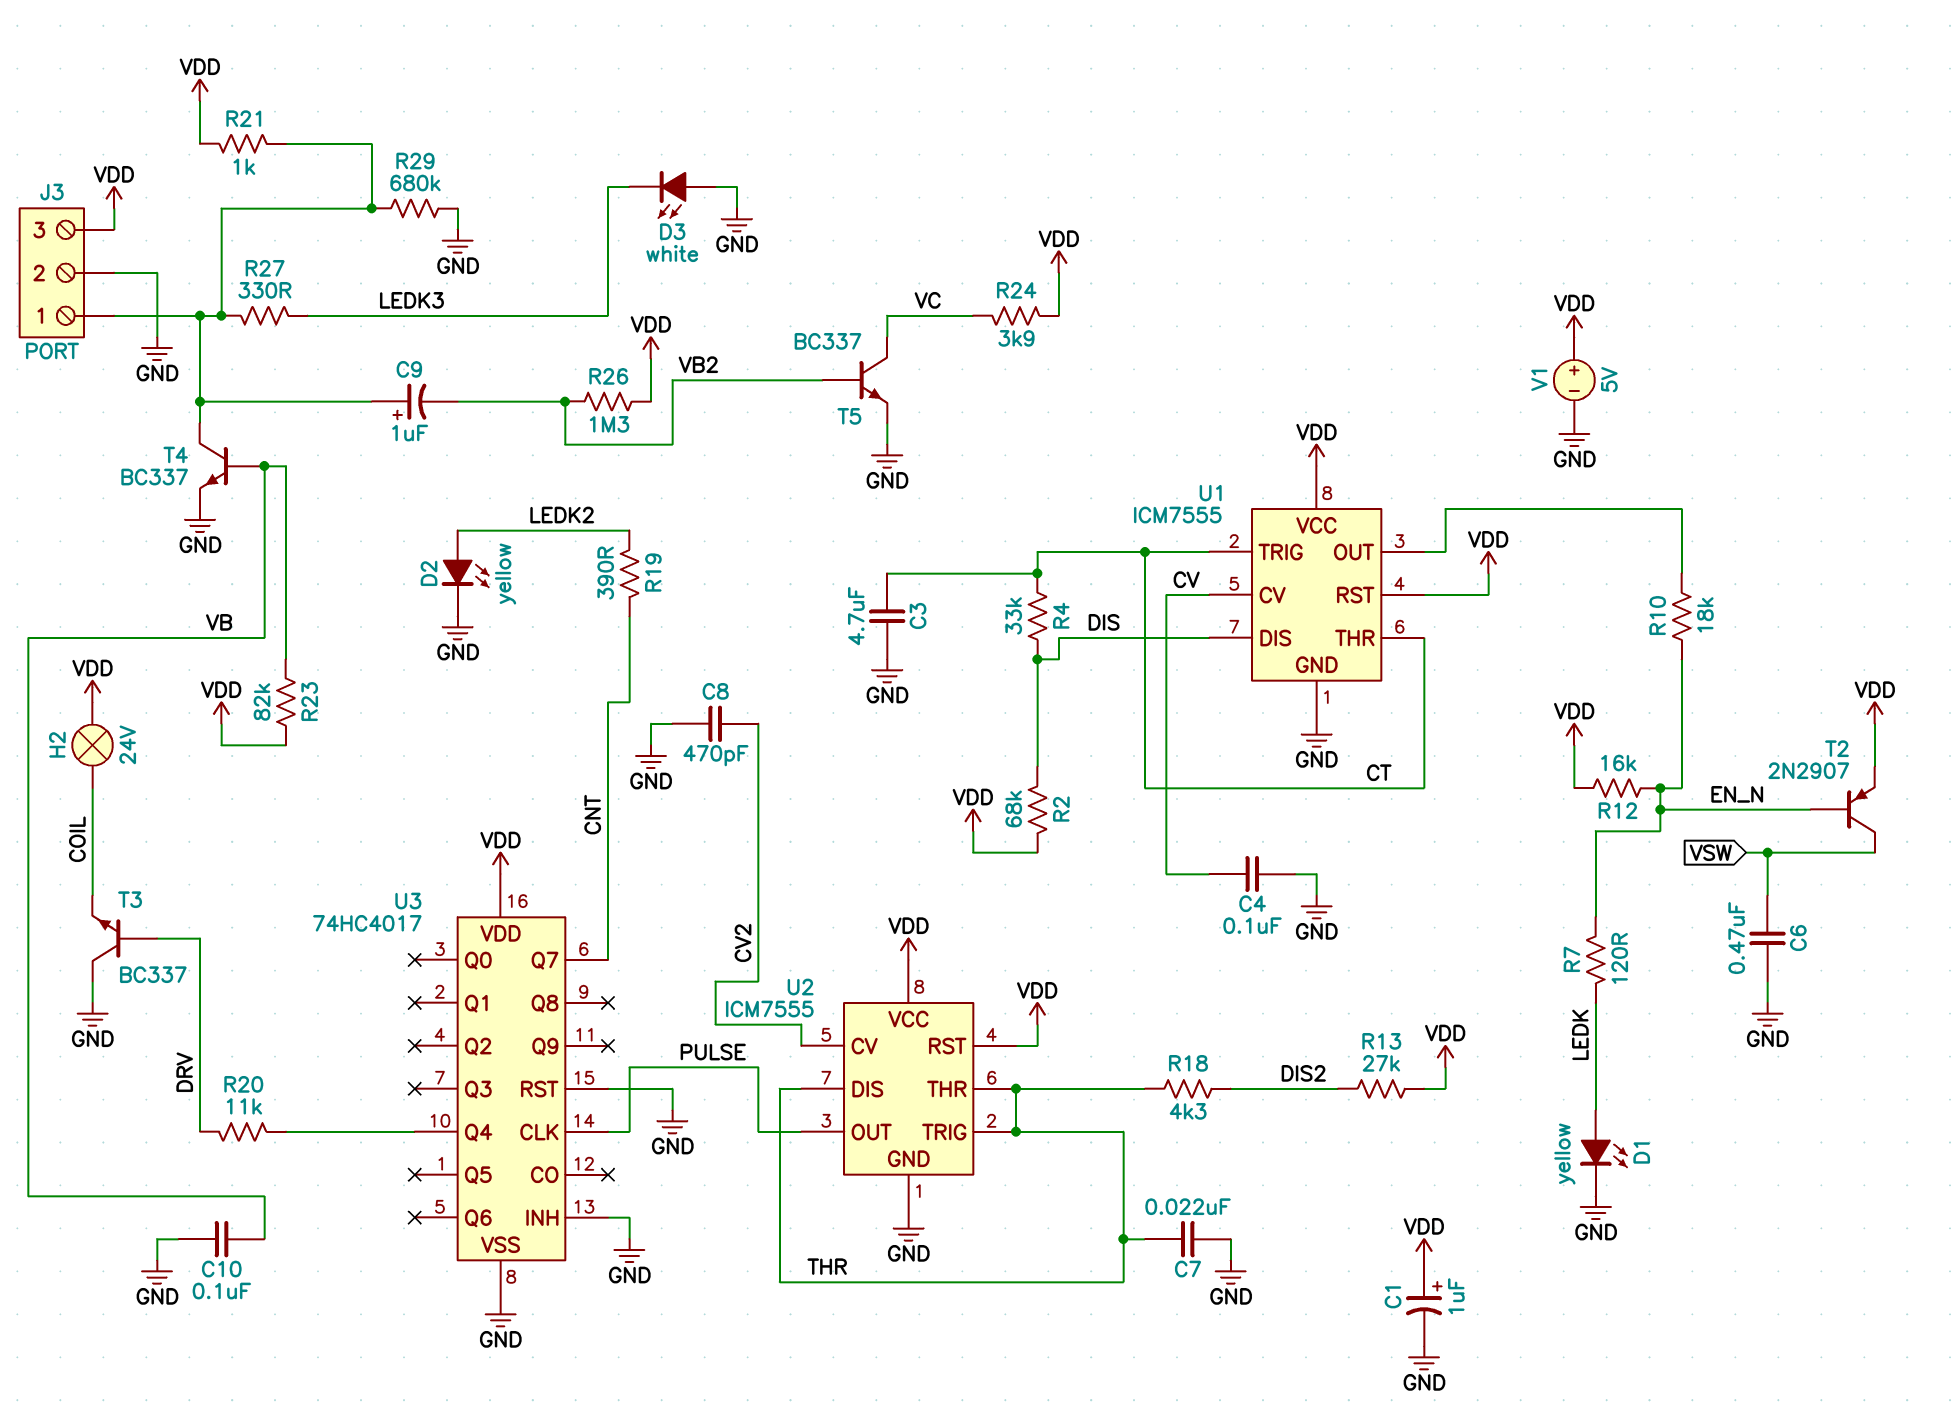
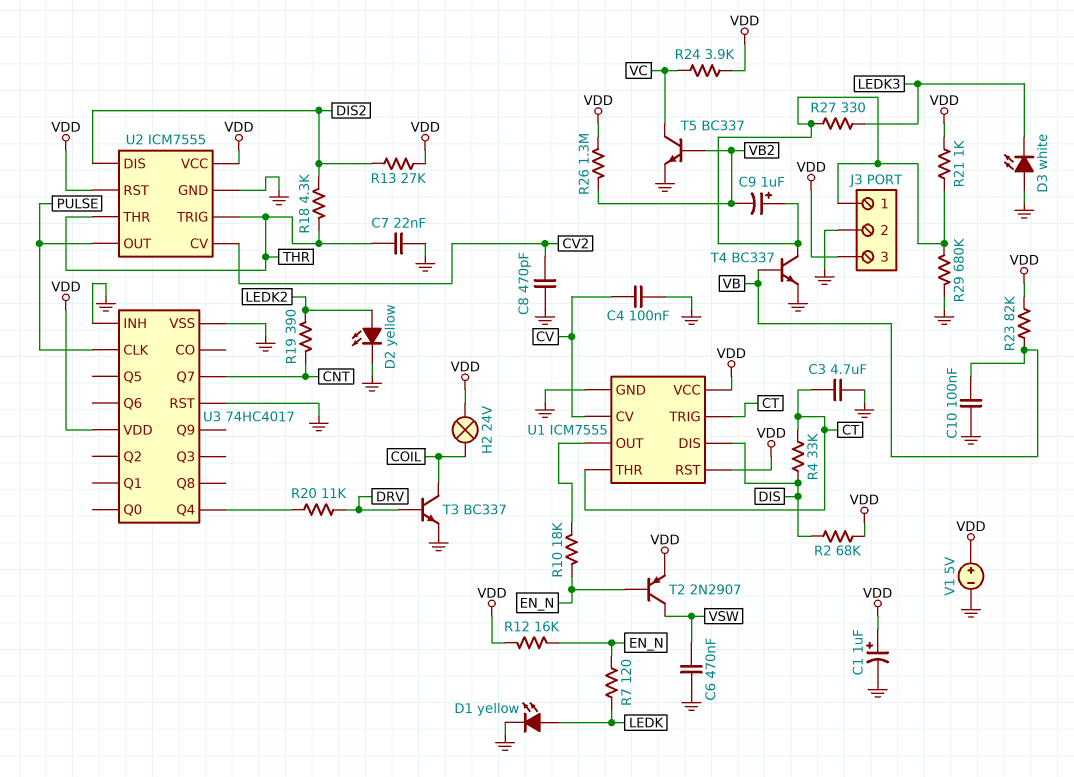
T3: NPN BC337 (B DRV, C GND, E COIL) -> NPN BC337 (B DRV, C COIL, E GND)
U2 pin DIS: THR -> DIS2

